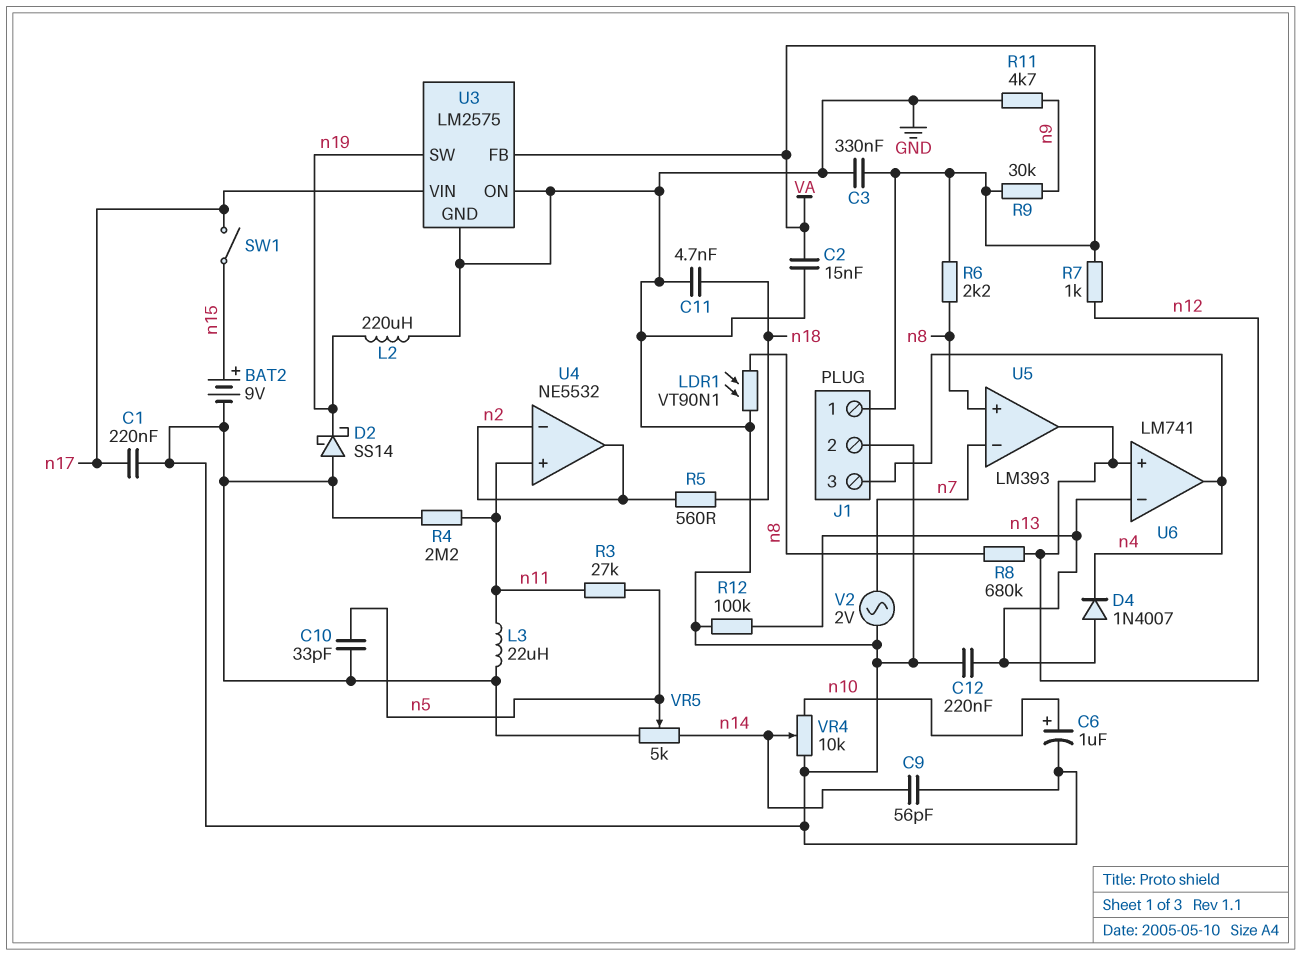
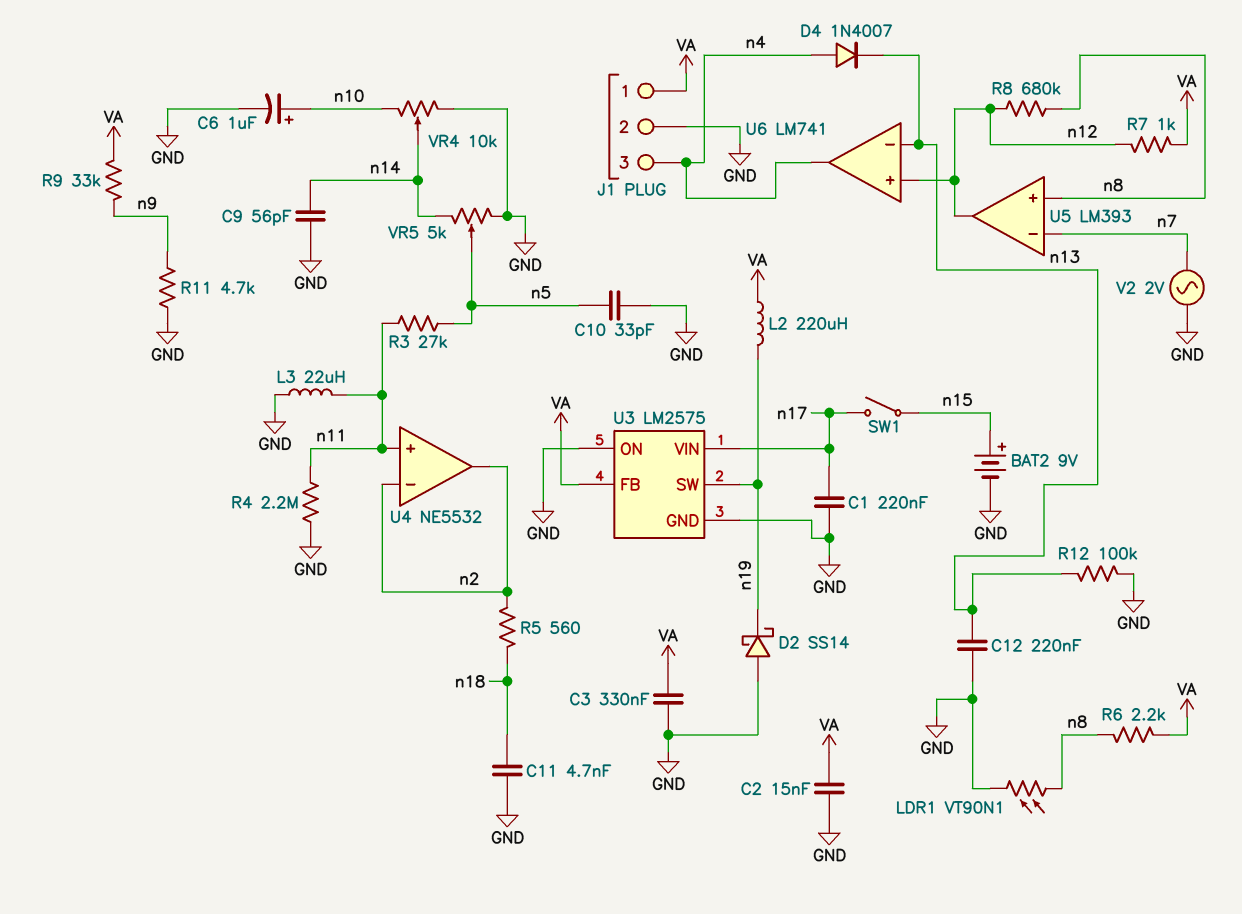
D4: diode 1N4007 (A n13, K n4) -> diode 1N4007 (A n4, K n13)
L2: 220uH (GND, n19) -> 220uH (VA, n19)
R9: 30k (VA, n9) -> 33k (VA, n9)

